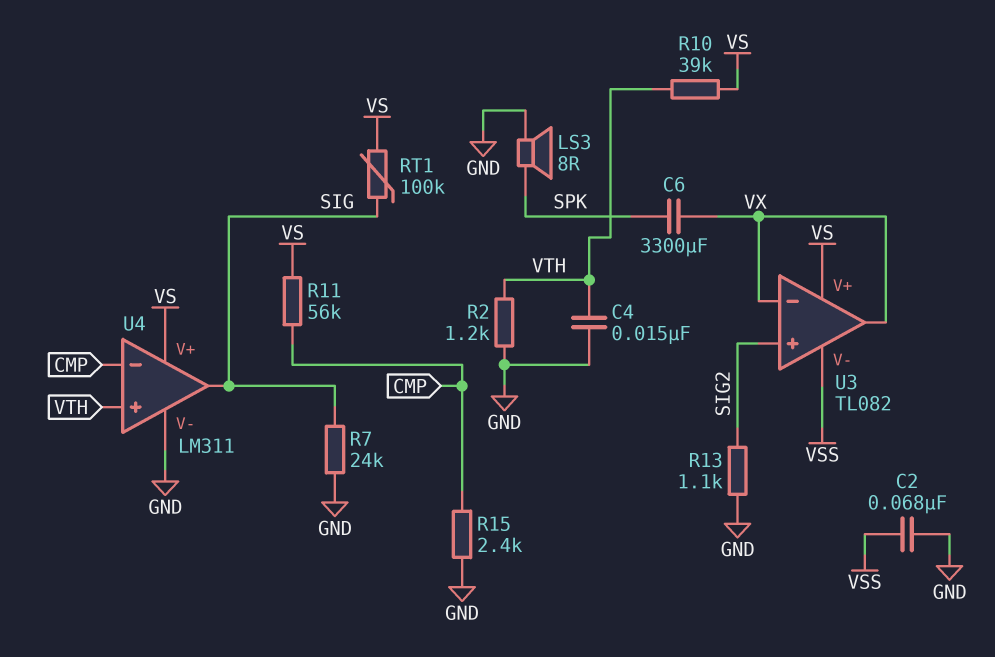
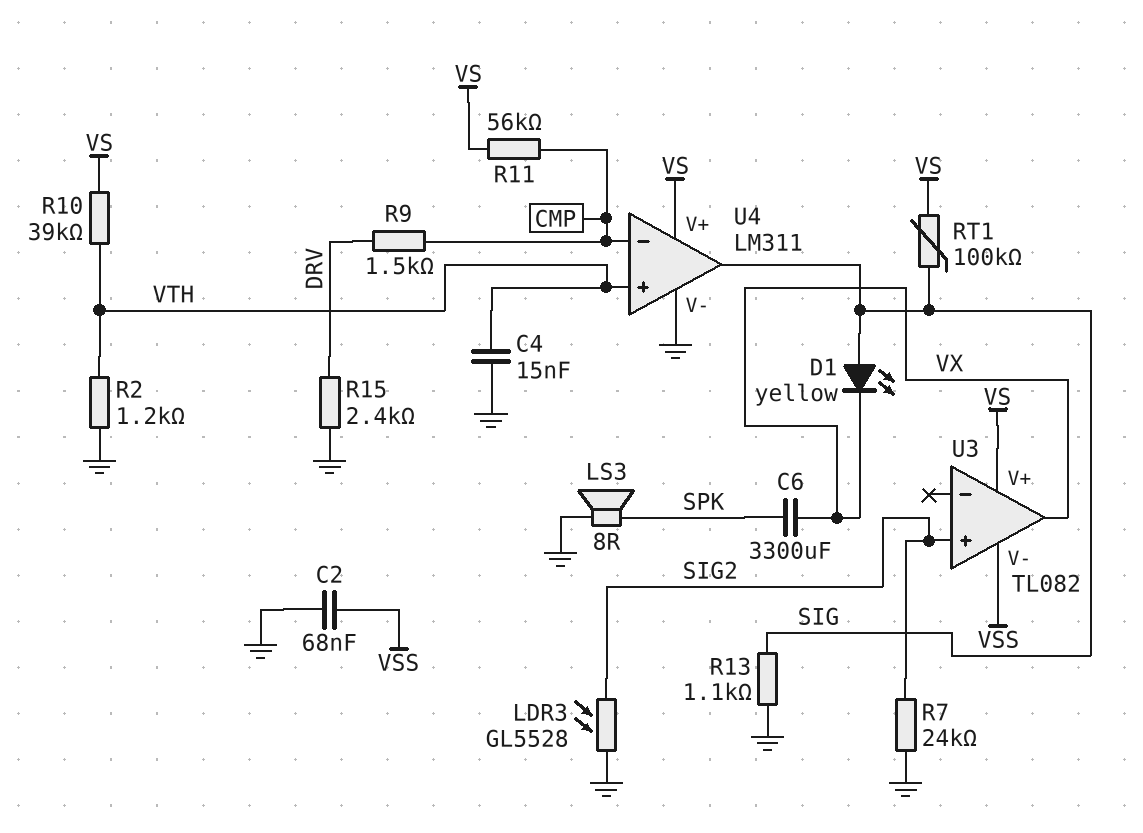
D1: none -> LED yellow (A SIG, K VX)
LDR3: none -> GL5528 (GND, SIG2)
R7: 24k (GND, SIG) -> 24k (GND, SIG2)
R9: none -> 1.5k (CMP, DRV)
R13: 1.1k (GND, SIG2) -> 1.1k (GND, SIG)
R15: 2.4k (CMP, GND) -> 2.4k (DRV, GND)
U3 pin in-: VX -> none

